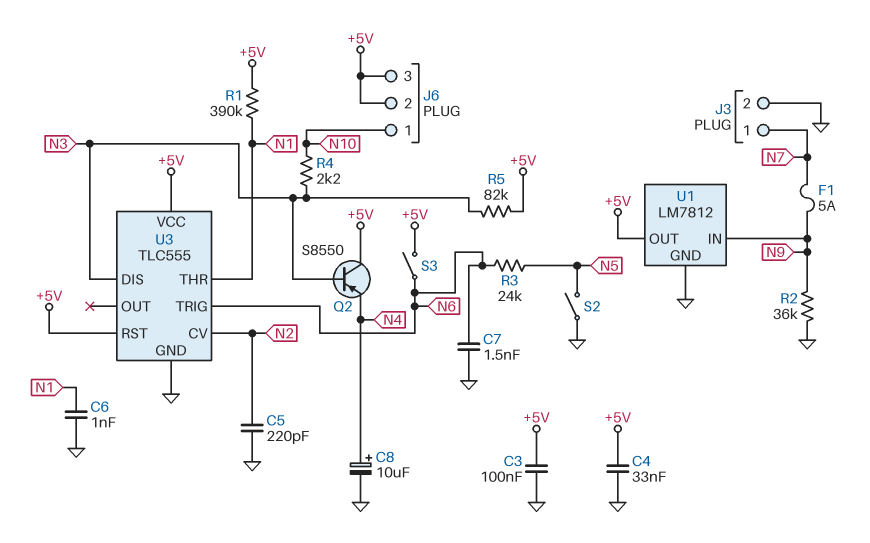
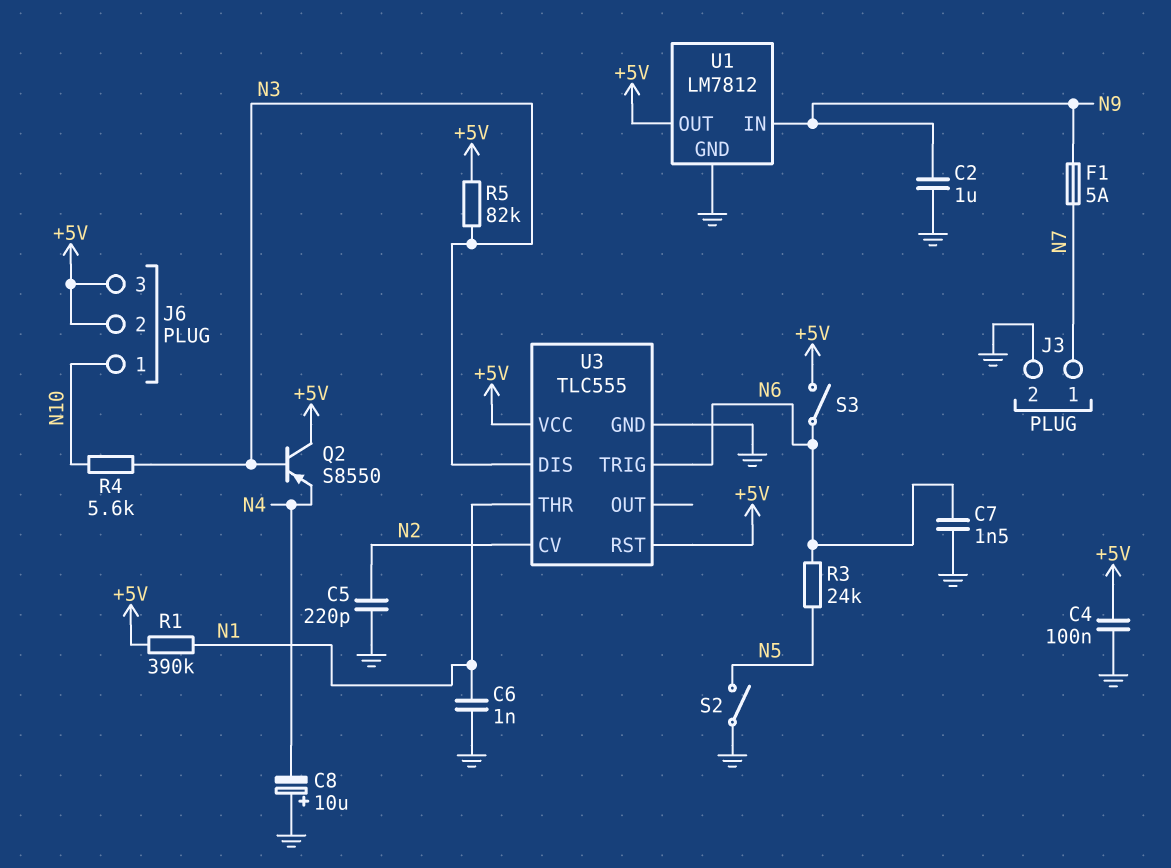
C2: none -> 1uF (GND, N9)
C3: 100nF (+5V, GND) -> none
C4: 33nF (+5V, GND) -> 100nF (+5V, GND)
C8: 10uF (plus N4, minus GND) -> 10uF (plus GND, minus N4)
R2: 36k (GND, N9) -> none
R4: 2.2k (N3, N10) -> 5.6k (N3, N10)

